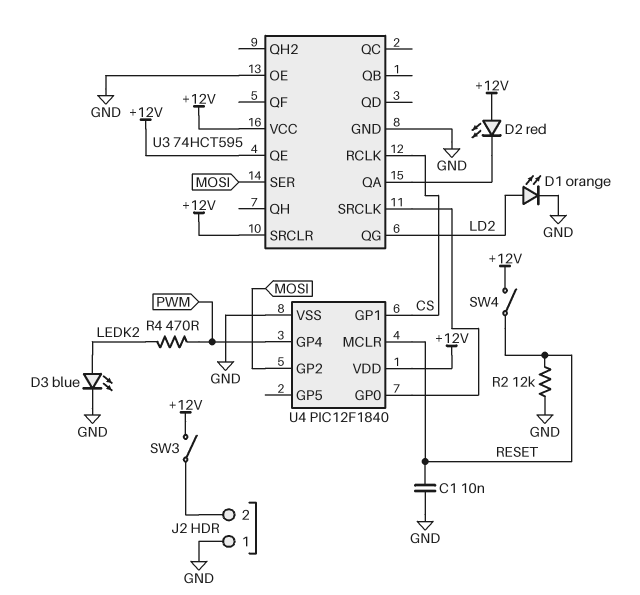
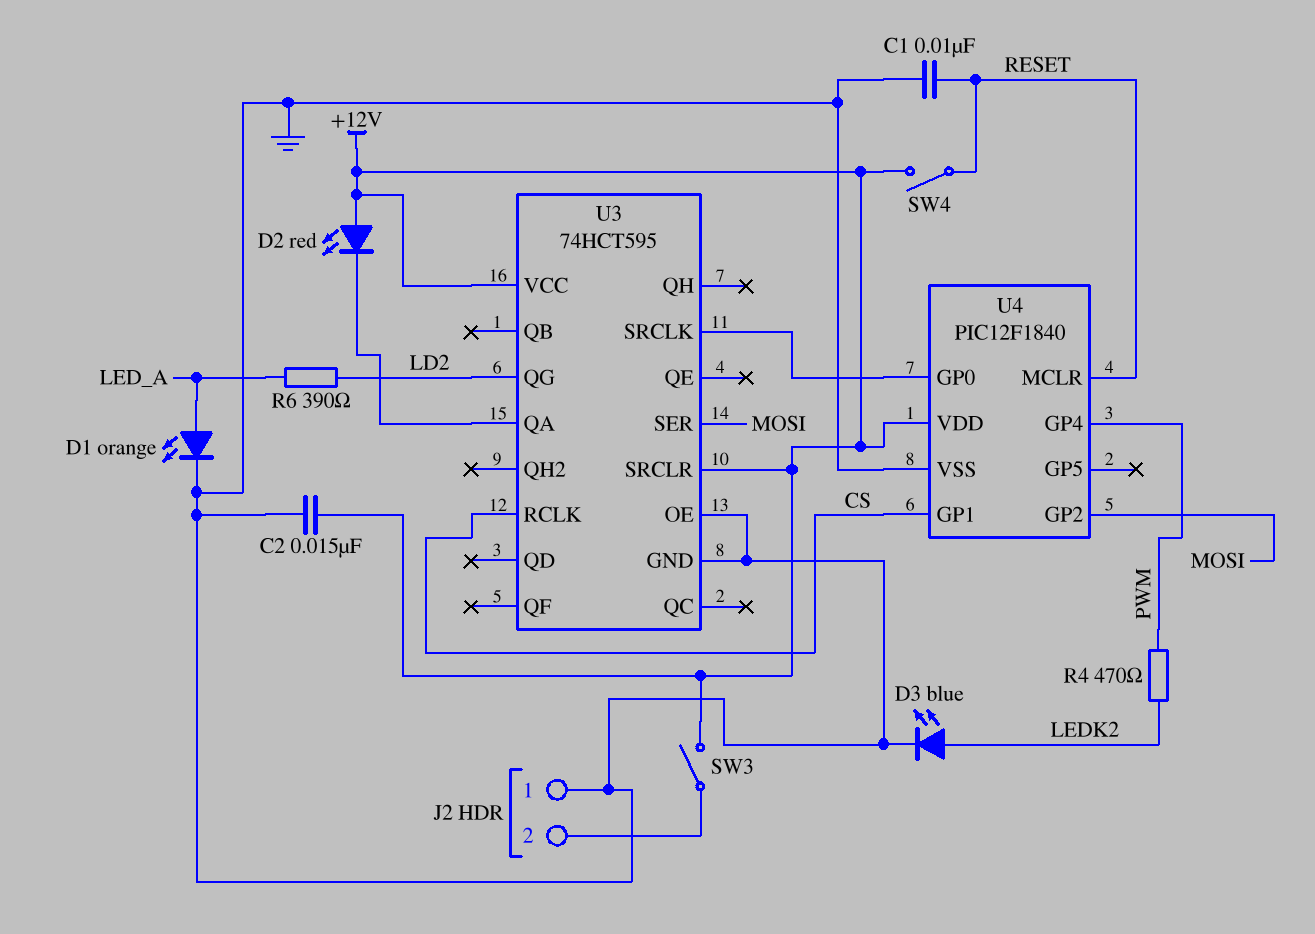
C2: none -> 15nF (+12V, GND)
D1: LED orange (A LD2, K GND) -> LED orange (A LED_A, K GND)
R2: 12k (GND, RESET) -> none
R6: none -> 390 (LD2, LED_A)
U3 pin QE: +12V -> none

